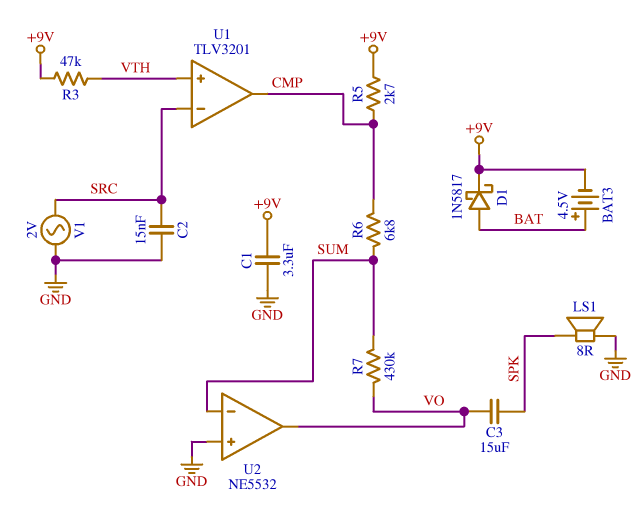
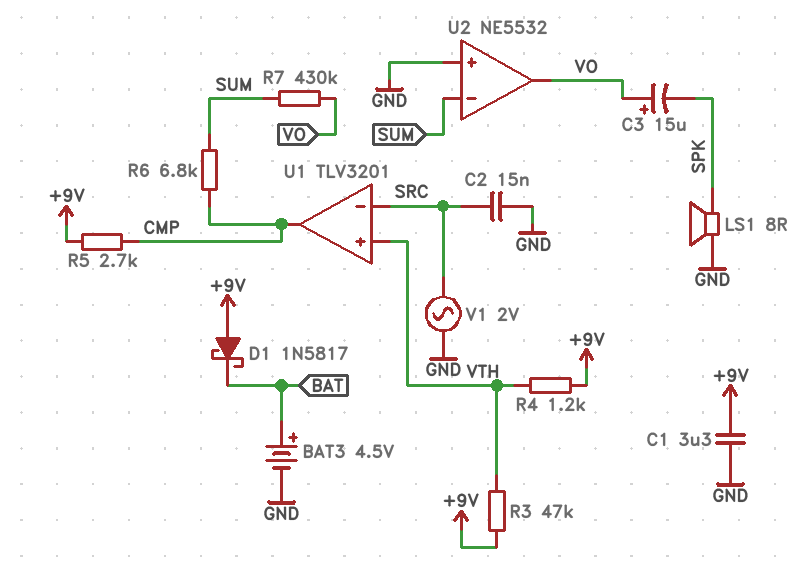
BAT3: 4.5V (plus BAT, minus +9V) -> 4.5V (plus BAT, minus GND)
C3: 15uF (SPK, VO) -> 15uF (plus VO, minus SPK)
D1: schottky 1N5817 (A BAT, K +9V) -> schottky 1N5817 (A +9V, K BAT)
R4: none -> 1.2k (+9V, VTH)

